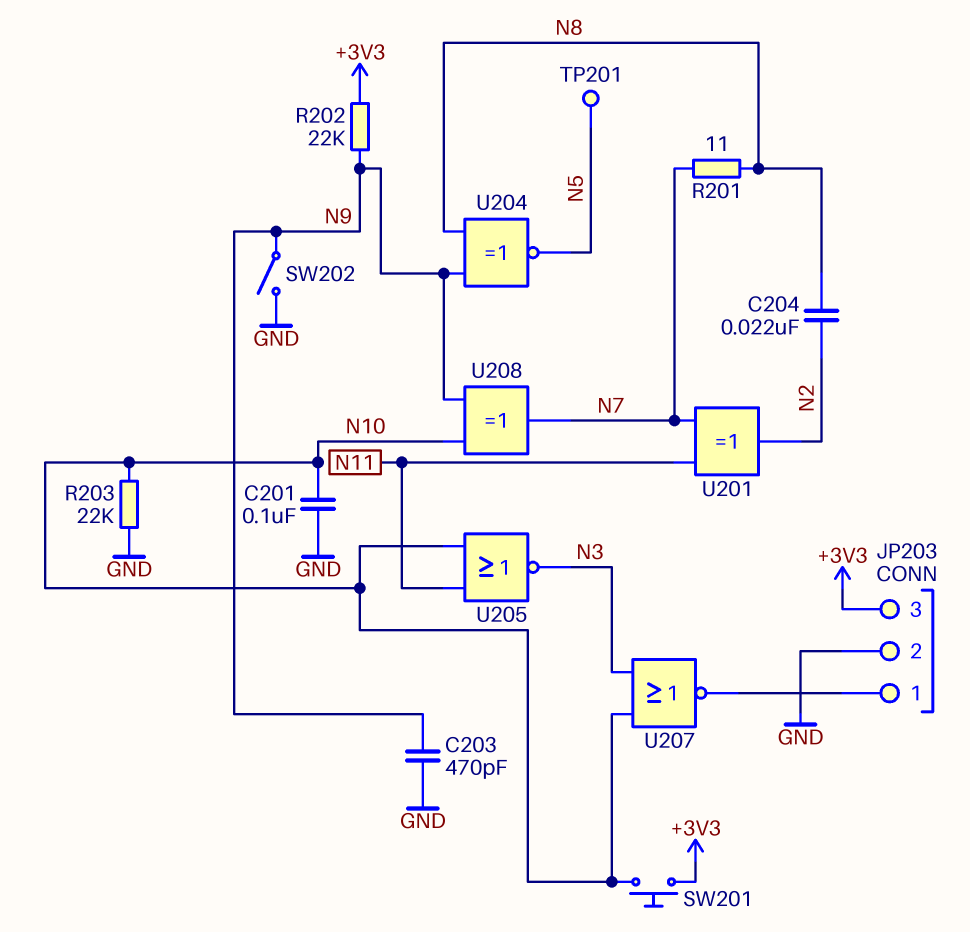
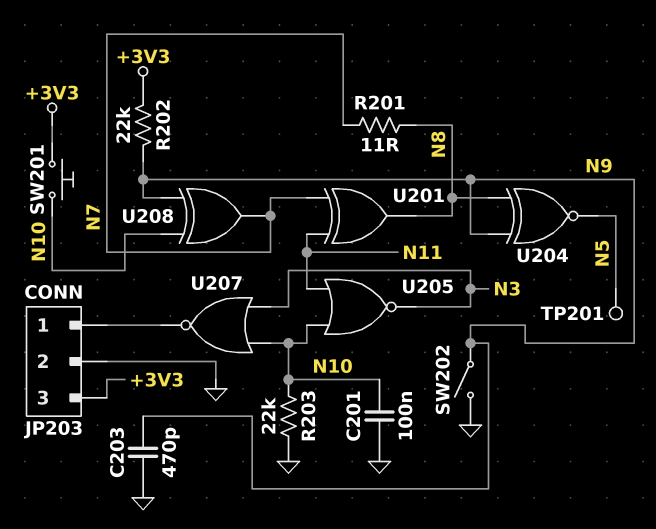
C204: 22nF (N2, N8) -> none
U201: XOR (in N7, in N11, out N2) -> XOR (in N7, in N11, out N8)

